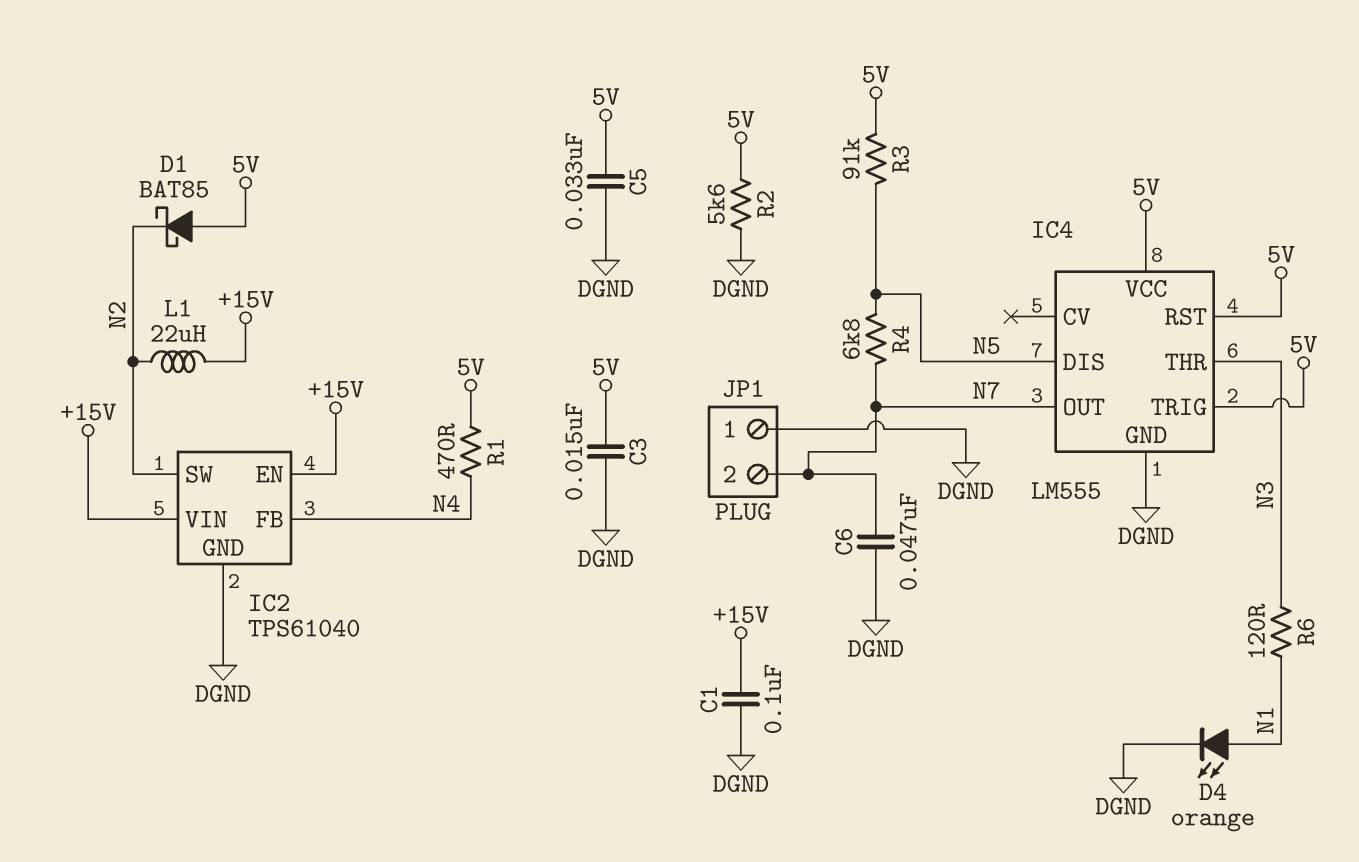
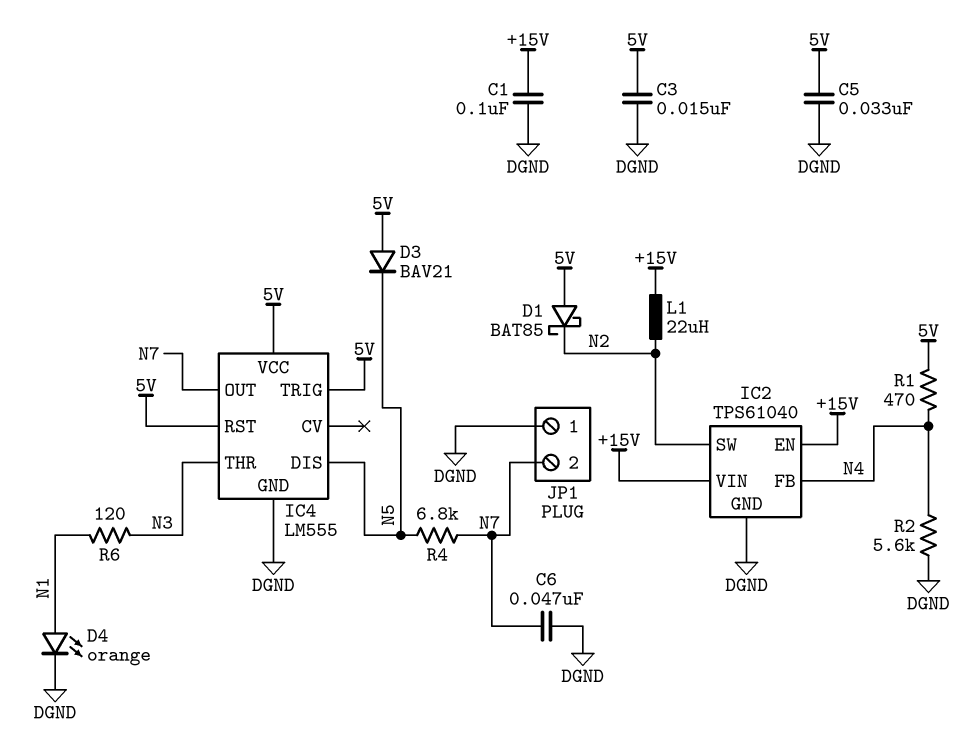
D3: none -> diode BAV21 (A 5V, K N5)
R2: 5.6k (5V, DGND) -> 5.6k (DGND, N4)
R3: 91k (5V, N5) -> none

